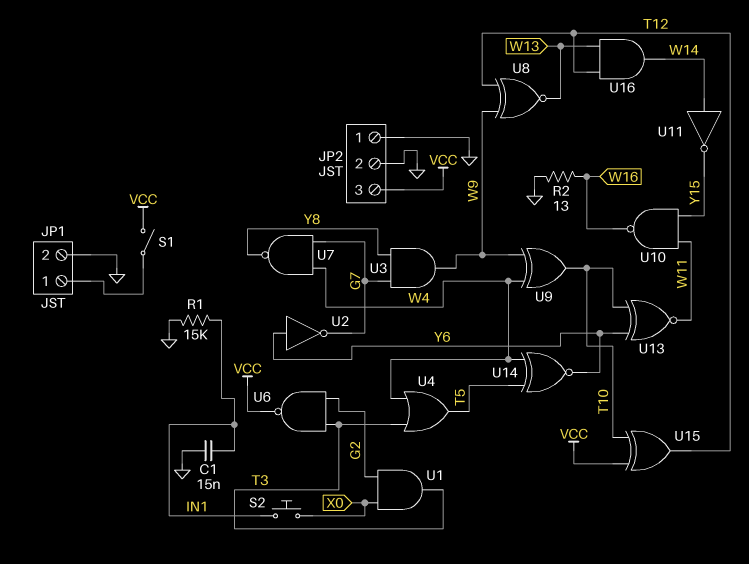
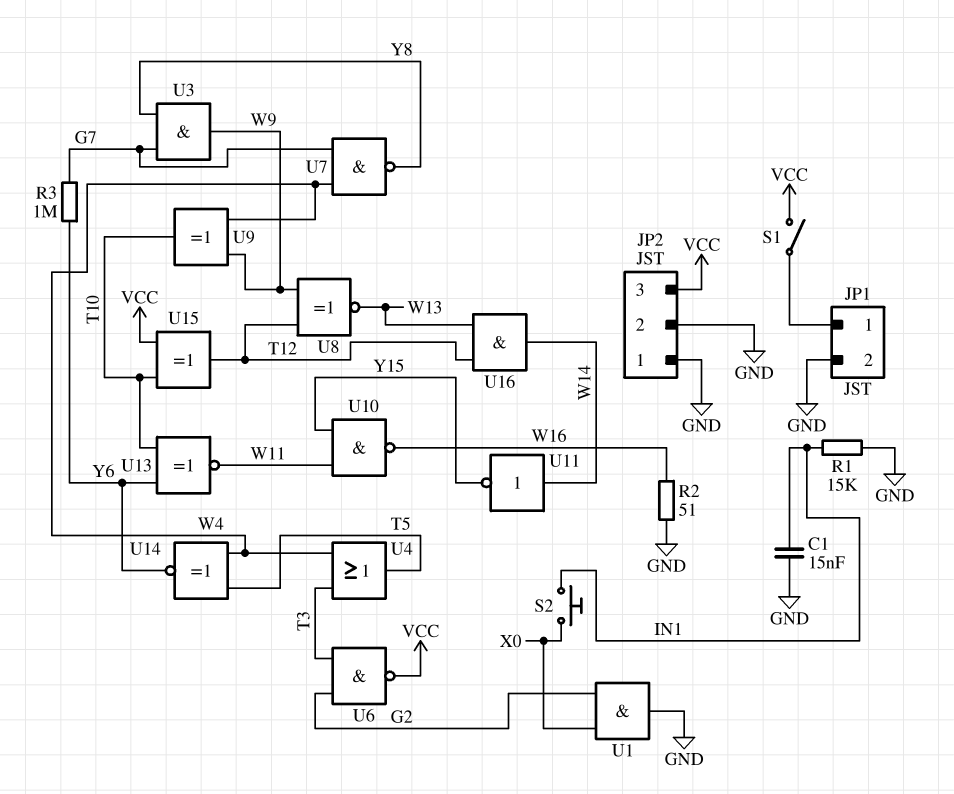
R2: 13 (GND, W16) -> 51 (GND, W16)
R3: none -> 1M (G7, Y6)
U1: AND (in G2, in X0, out T3) -> AND (in G2, in X0, out GND)
U2: NOT (in Y6, out G7) -> none

